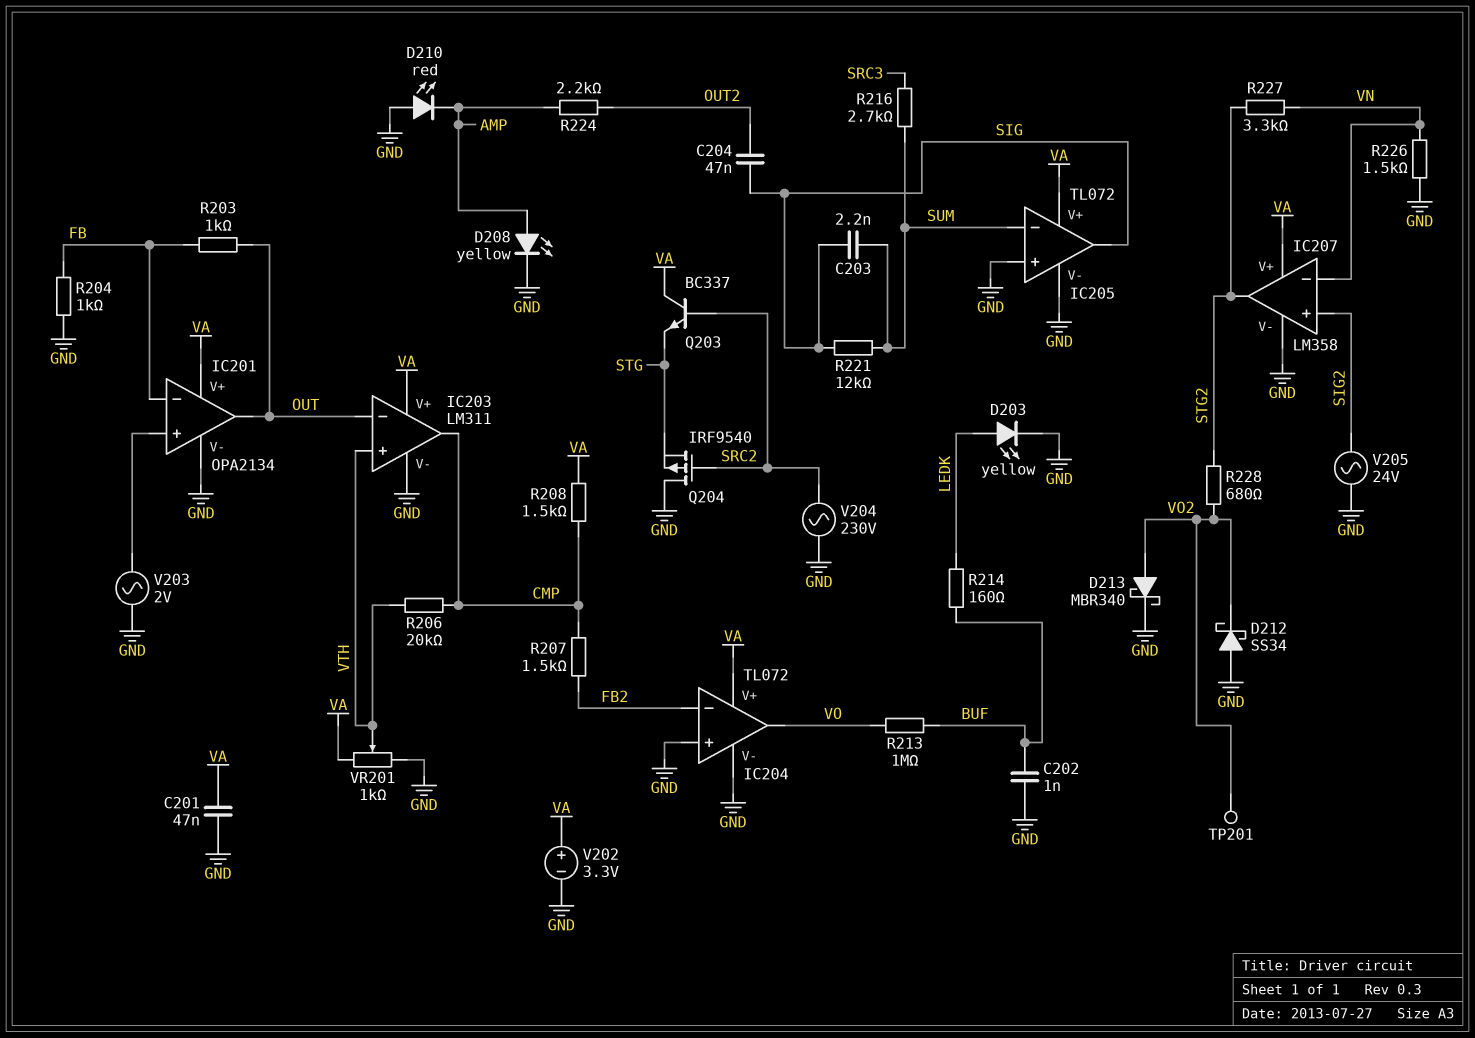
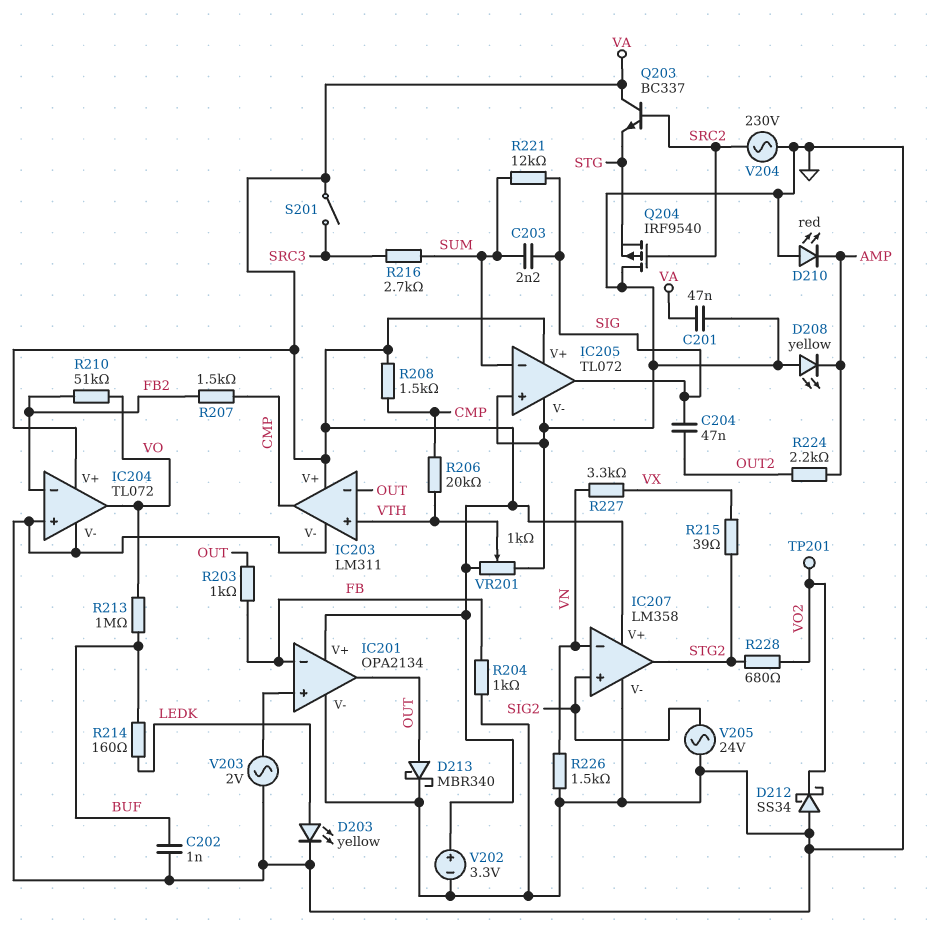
D208: LED yellow (A AMP, K GND) -> LED yellow (A GND, K AMP)
D213: schottky MBR340 (A VO2, K GND) -> schottky MBR340 (A OUT, K GND)
R210: none -> 51k (FB2, VO)
R215: none -> 39 (STG2, VX)
R227: 3.3k (STG2, VN) -> 3.3k (VN, VX)
S201: none -> switch (SRC3, VA)

